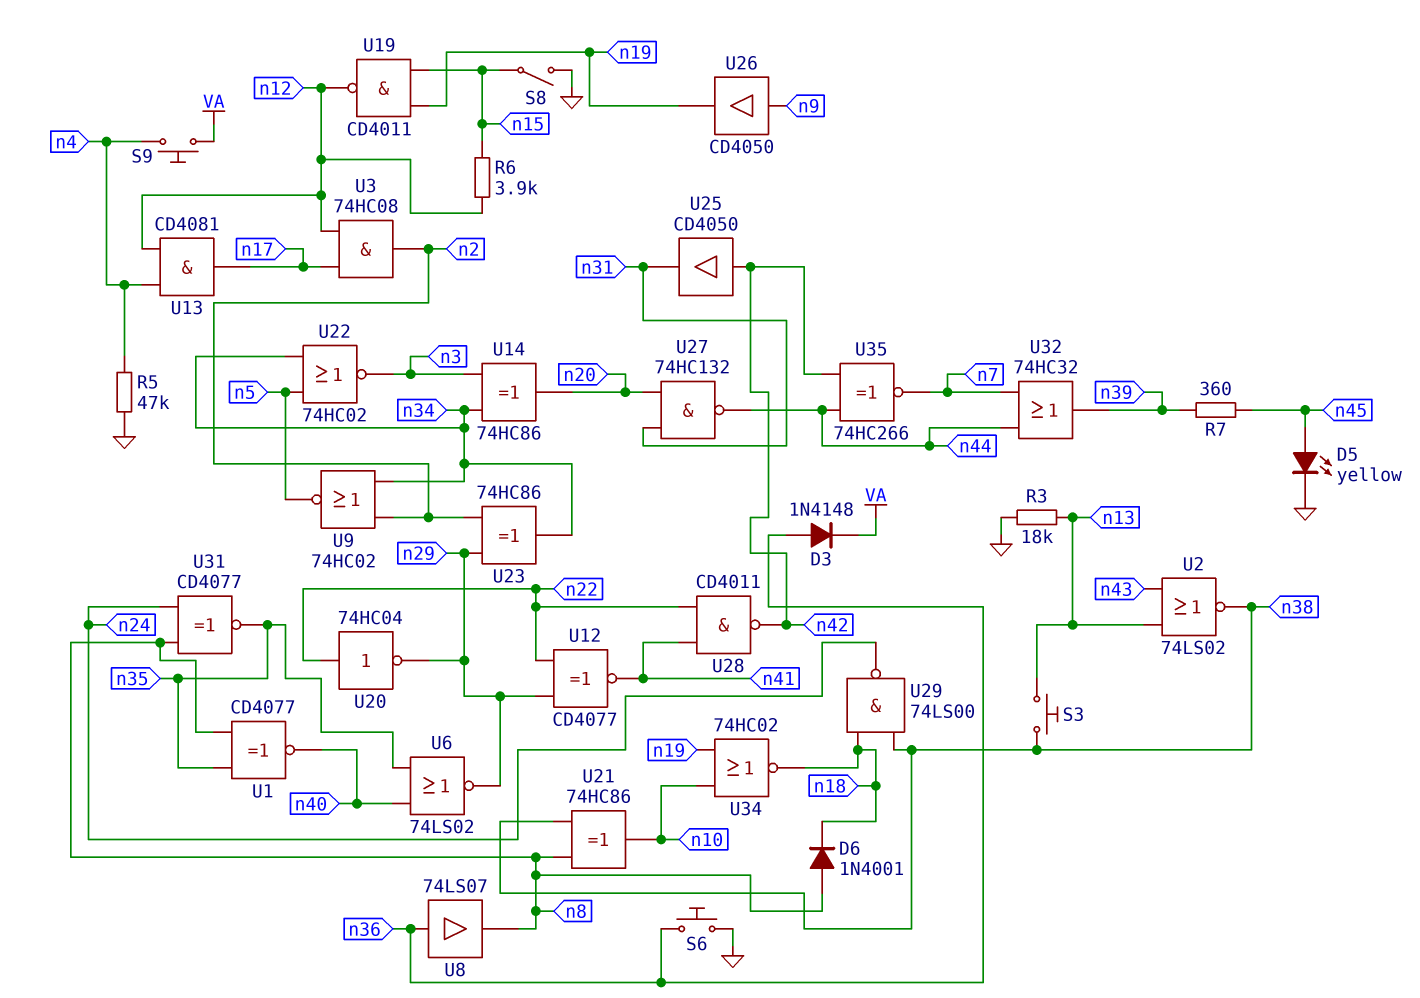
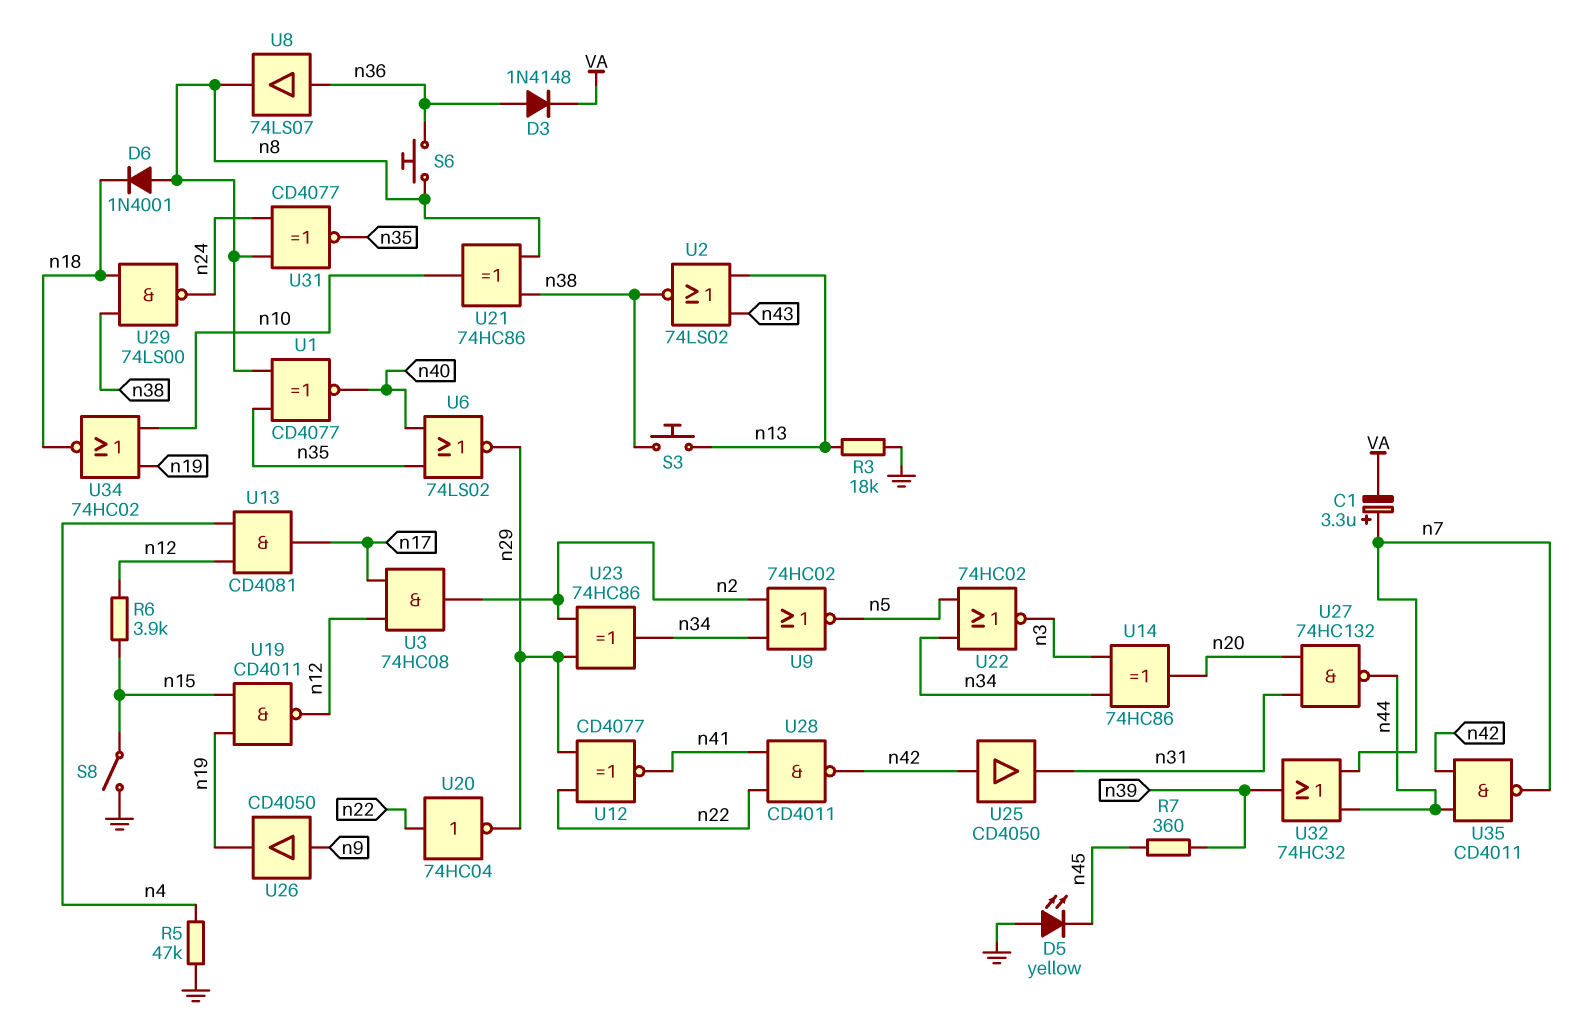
C1: none -> 3.3uF (plus n7, minus VA)
D5: LED yellow (A n45, K GND) -> LED yellow (A GND, K n45)
S6: button (GND, n36) -> button (n8, n36)
S9: button (VA, n4) -> none
U35: XNOR 74HC266 (in n42, in n44, out n7) -> NAND CD4011 (in n42, in n44, out n7)

